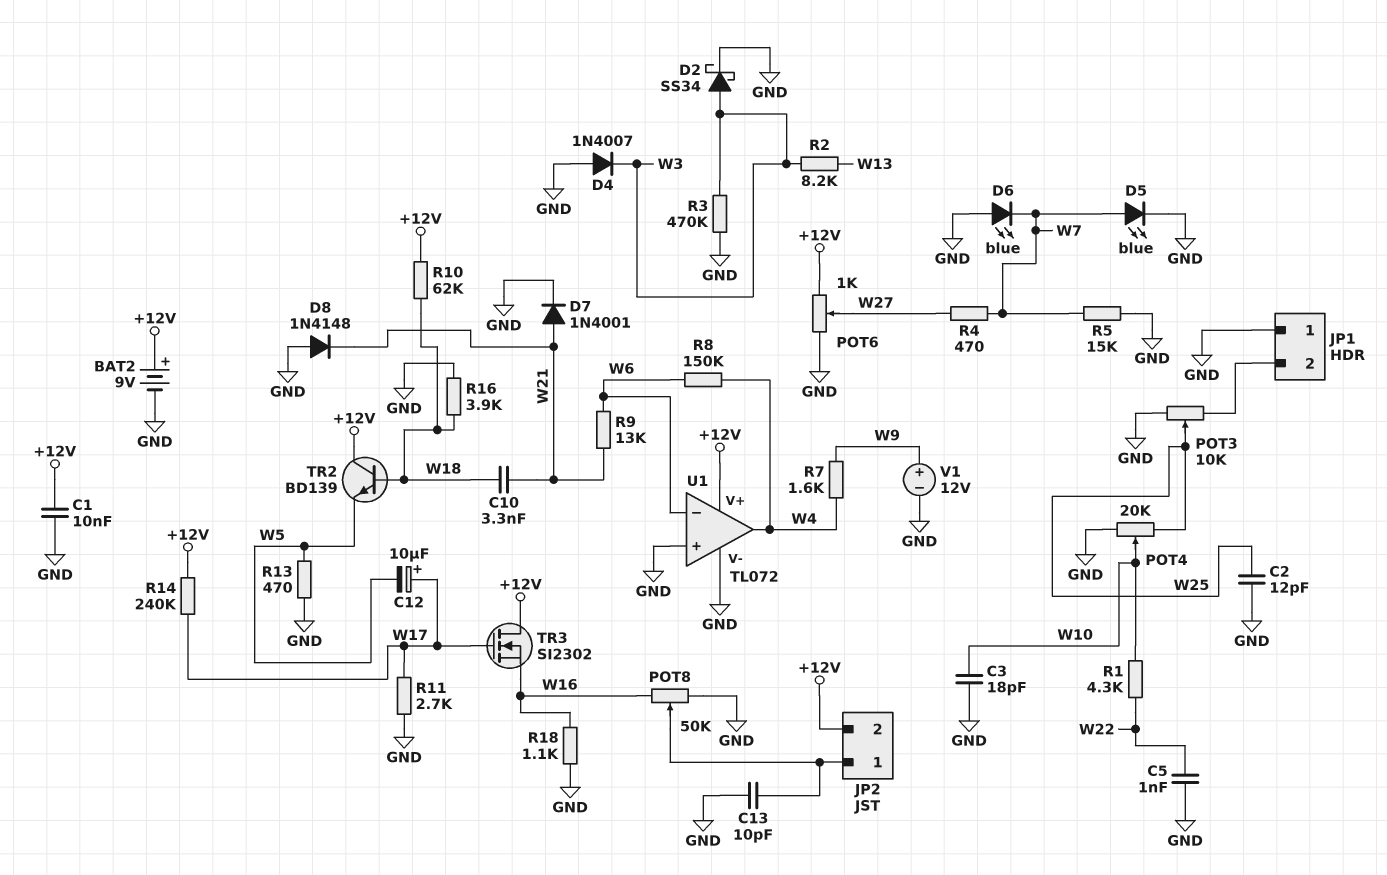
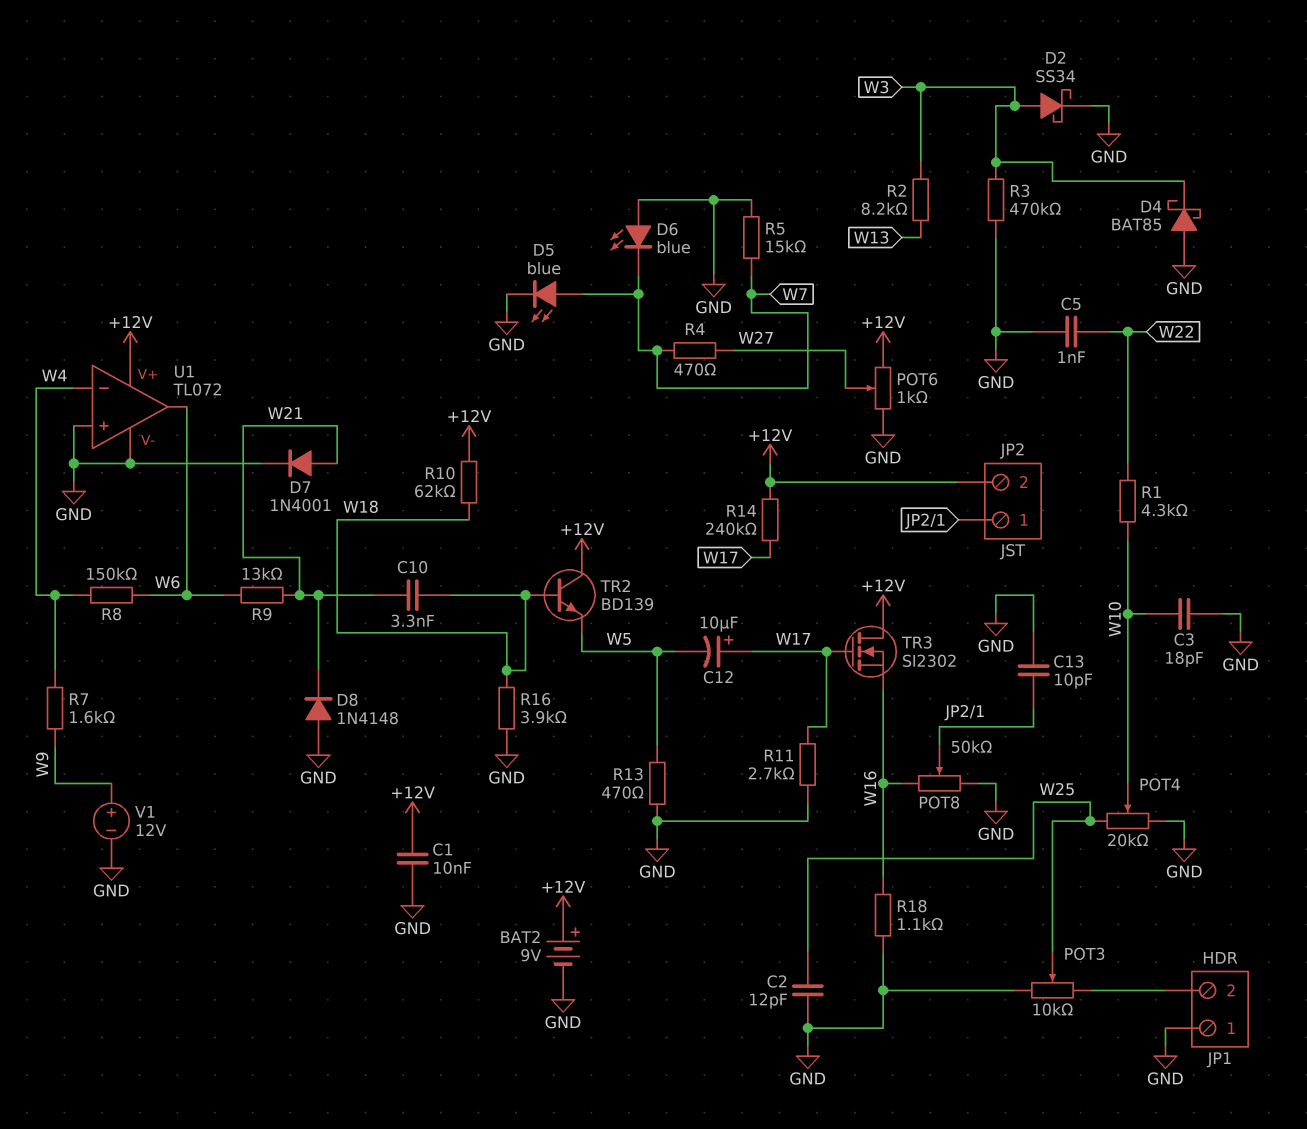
D4: diode 1N4007 (A GND, K W3) -> schottky BAT85 (A GND, K W3)
U1 pin in-: W6 -> W4
U1 pin out: W4 -> W6

